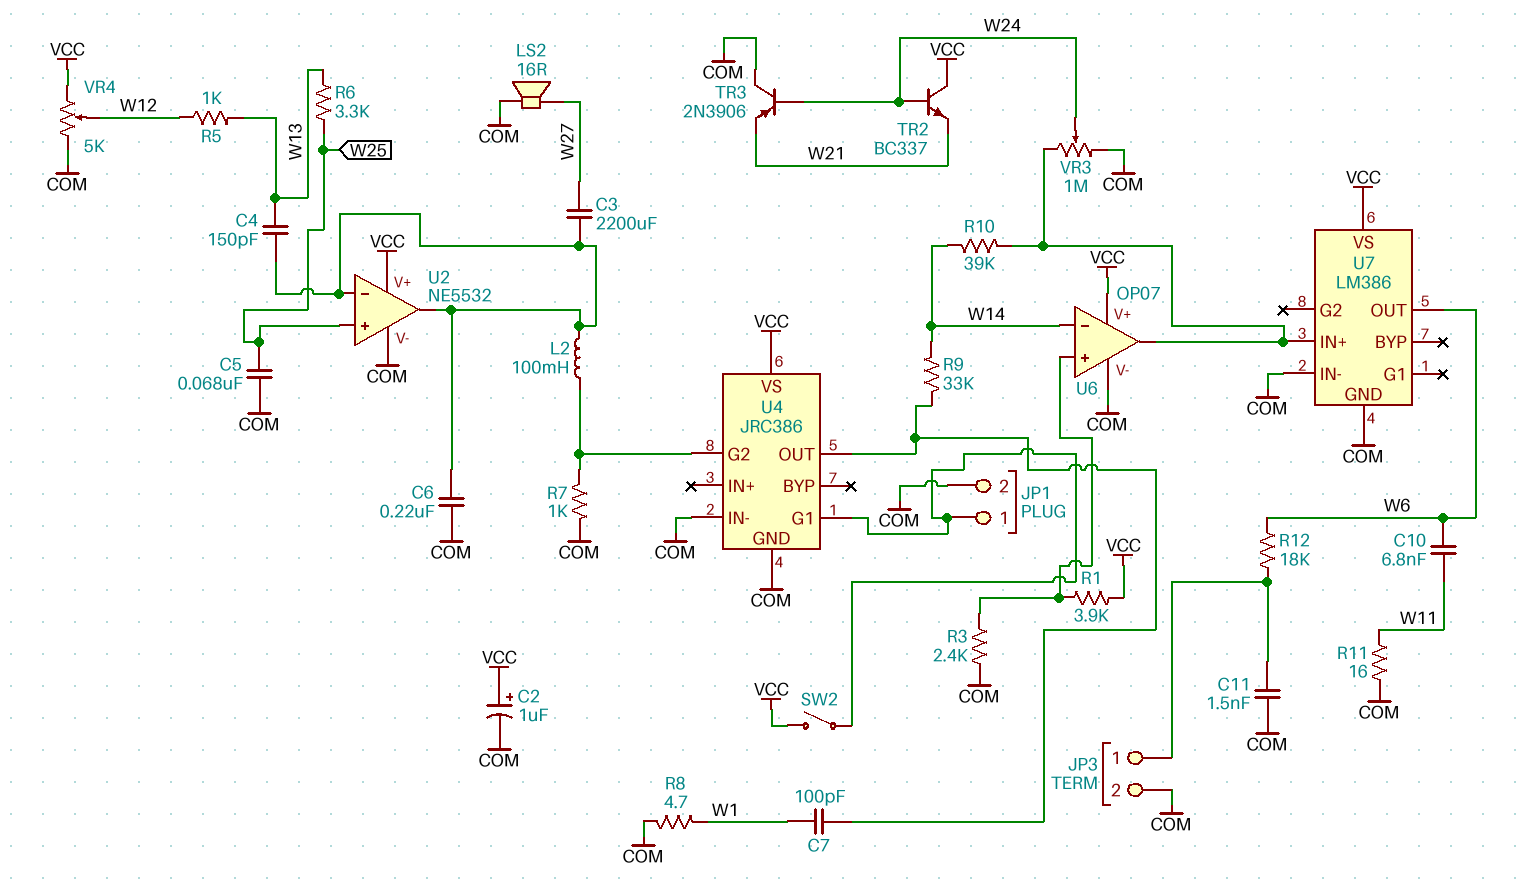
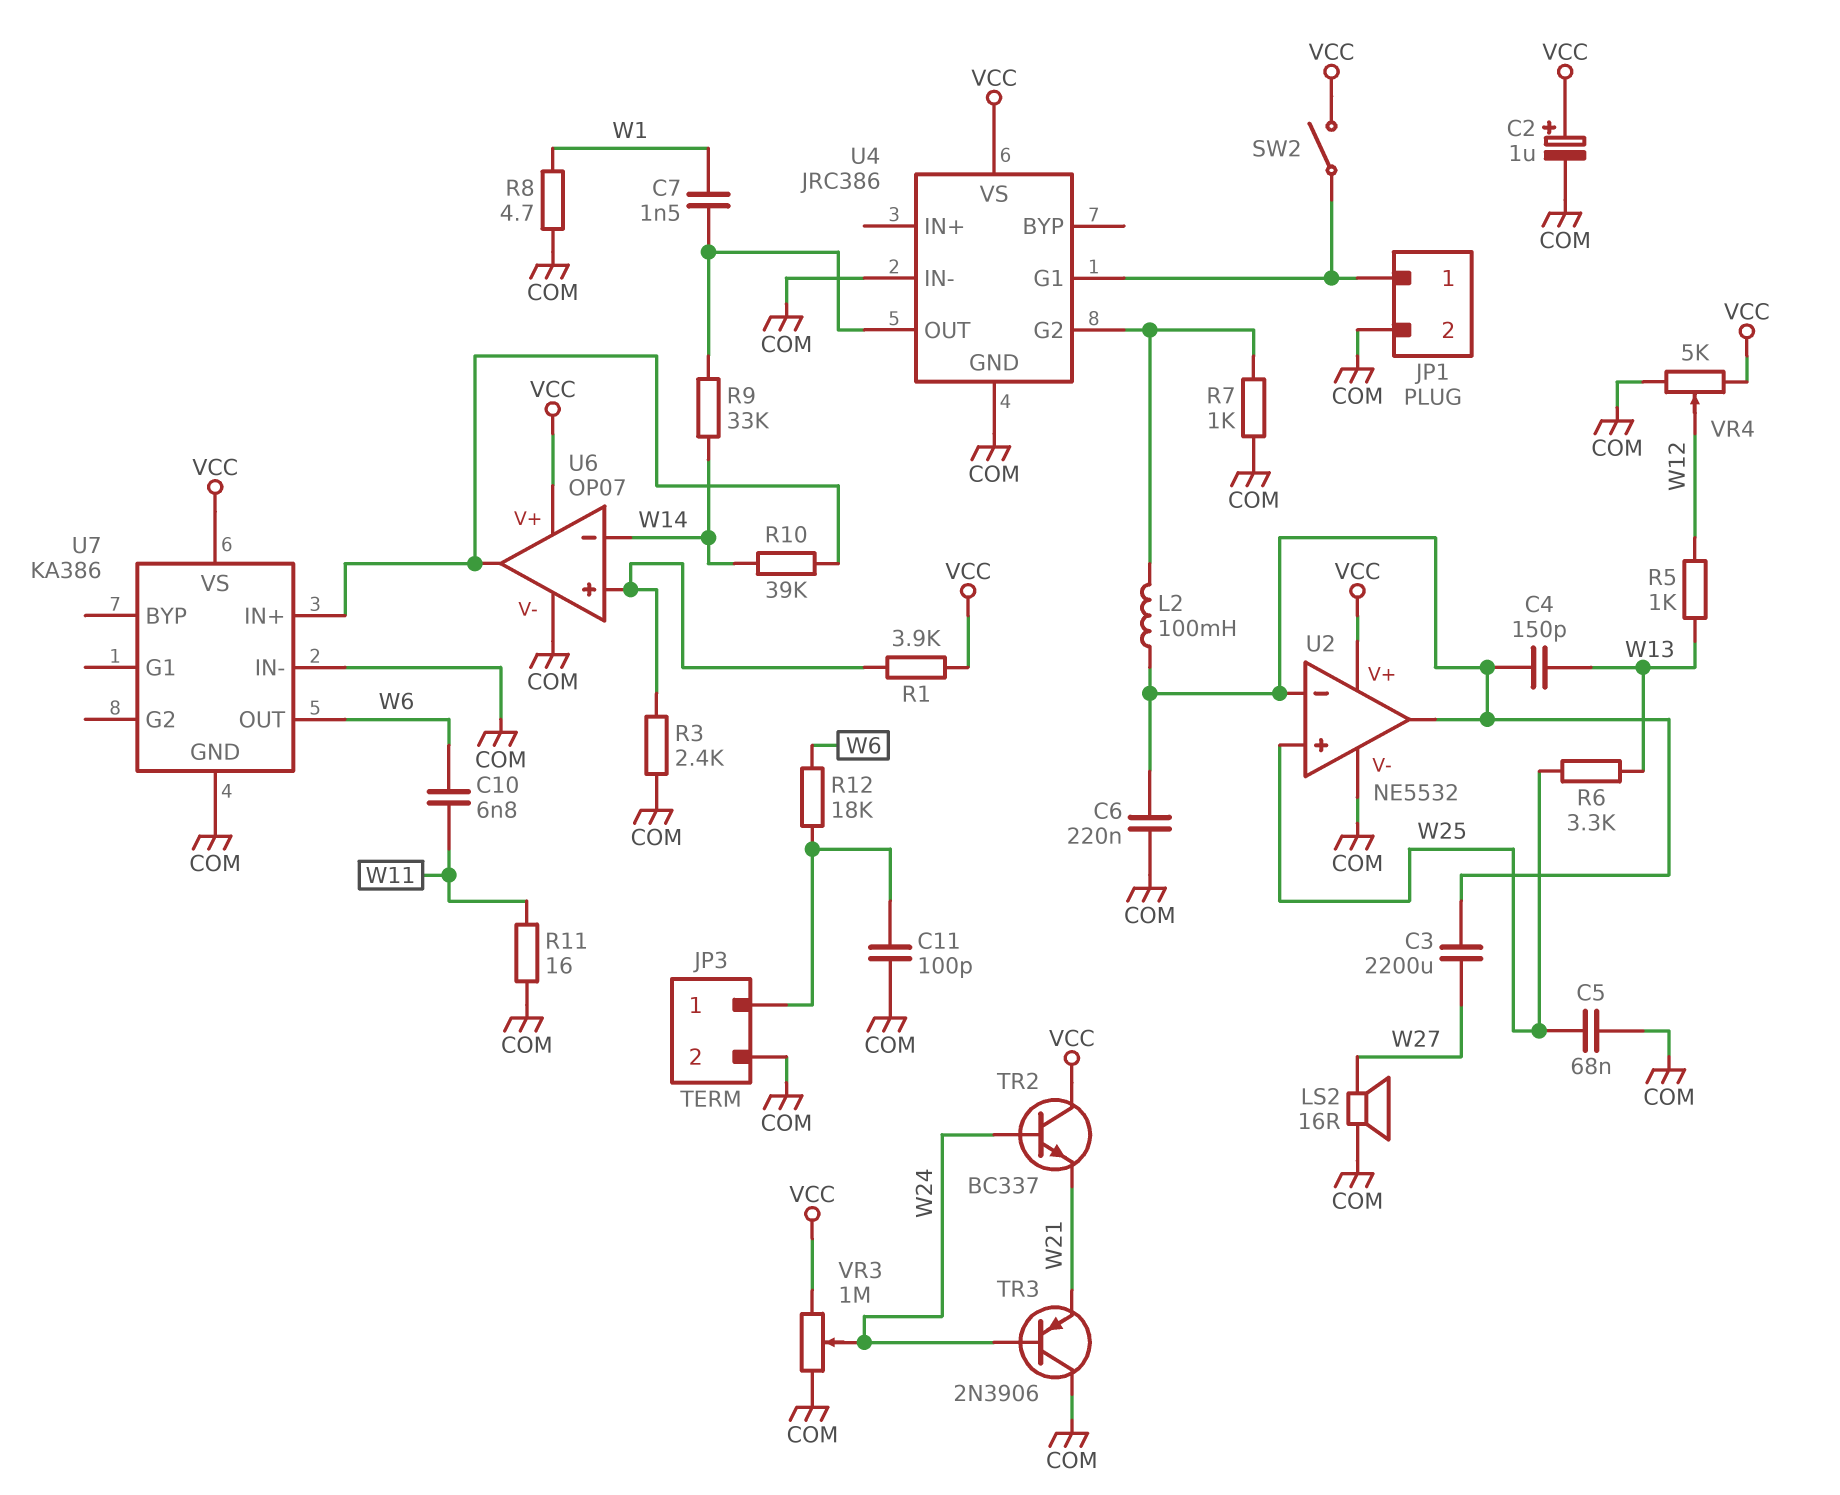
C7: 100pF (U4/OUT, W1) -> 1.5nF (U4/OUT, W1)
C11: 1.5nF (COM, JP3/1) -> 100pF (COM, JP3/1)
U7: LM386 -> KA386
VR3: 1M (COM, U6/out, wiper W24) -> 1M (COM, VCC, wiper W24)

